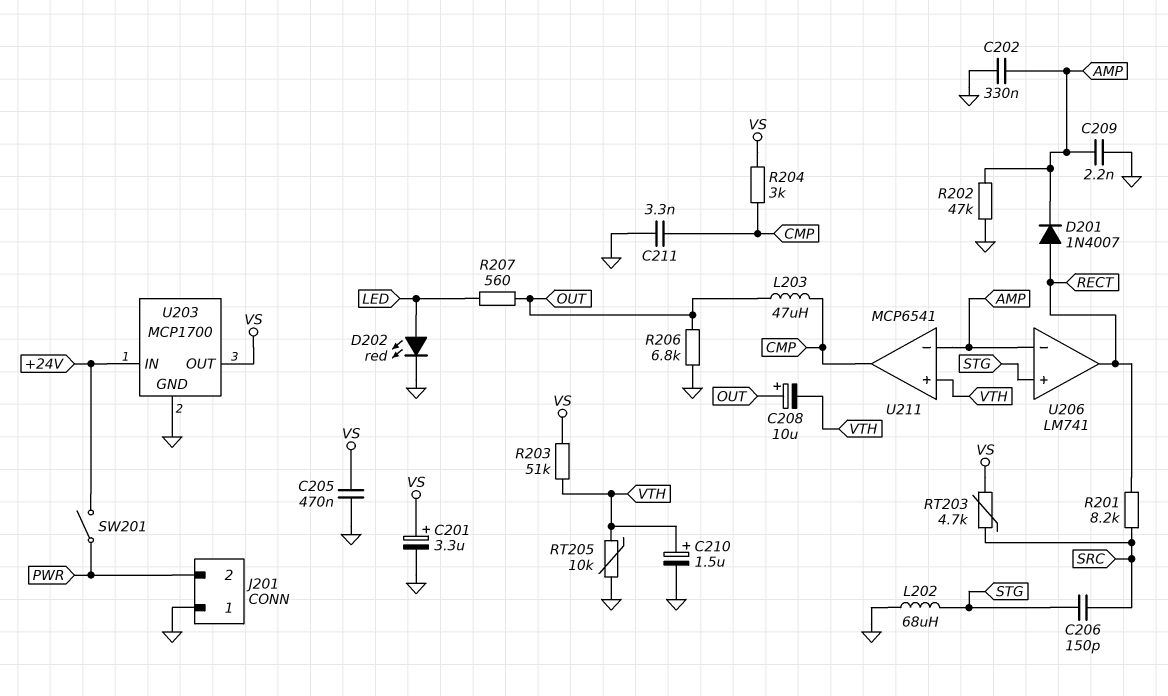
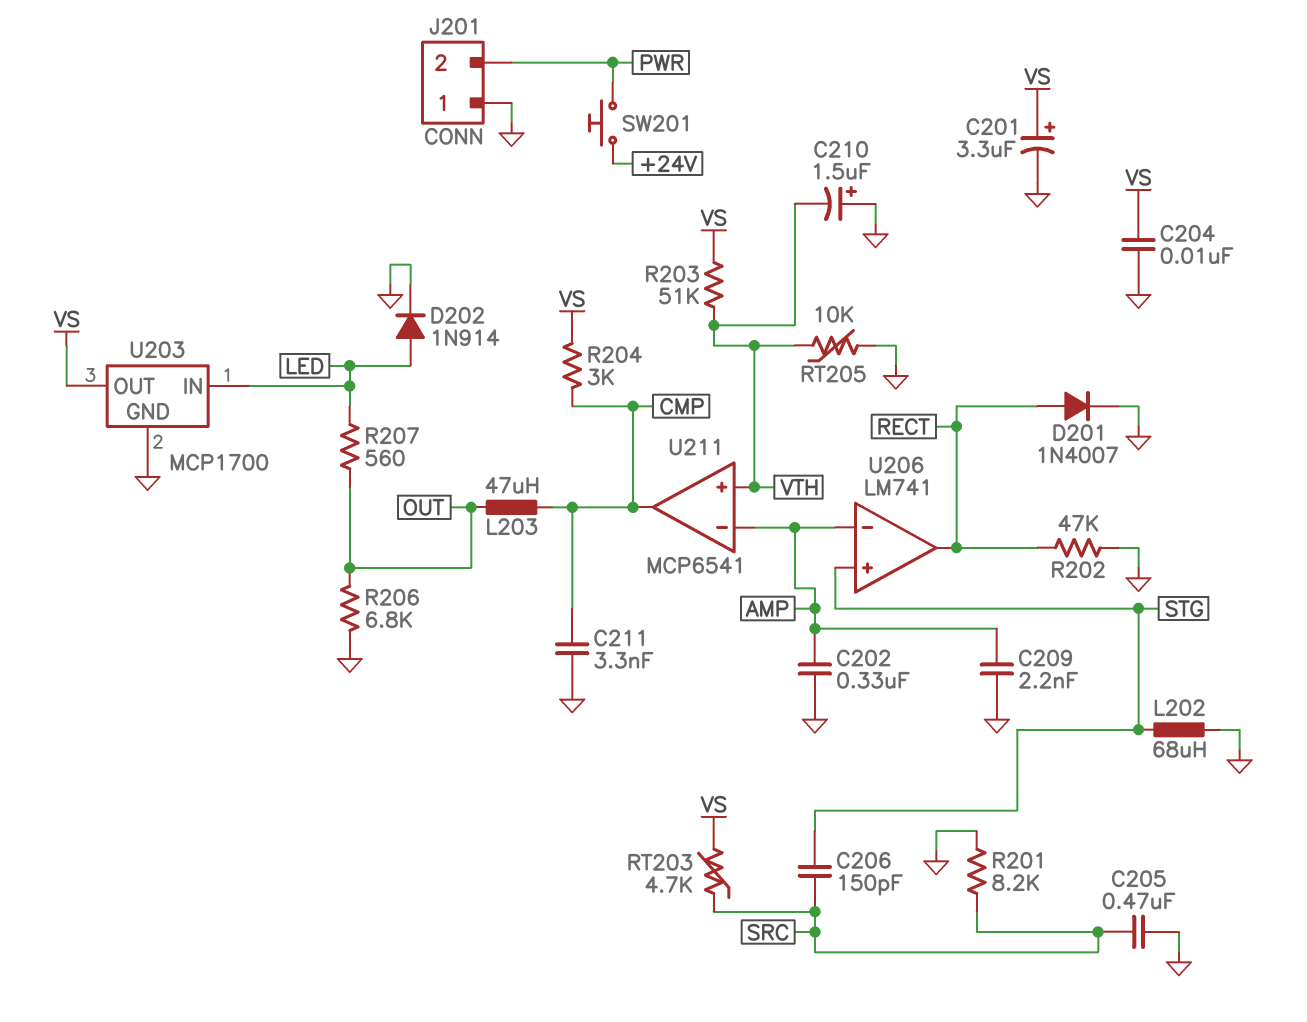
C204: none -> 10nF (GND, VS)
C205: 470nF (GND, VS) -> 470nF (GND, SRC)
C208: 10uF (plus OUT, minus VTH) -> none
C210: 1.5uF (plus VTH, minus GND) -> 1.5uF (plus GND, minus VTH)
D201: diode 1N4007 (A RECT, K AMP) -> diode 1N4007 (A RECT, K GND)
D202: LED red (A LED, K GND) -> diode 1N914 (A LED, K GND)
R201: 8.2k (RECT, SRC) -> 8.2k (GND, SRC)
R202: 47k (AMP, GND) -> 47k (GND, RECT)
SW201: switch (+24V, PWR) -> button (+24V, PWR)
U203 pin IN: +24V -> LED

